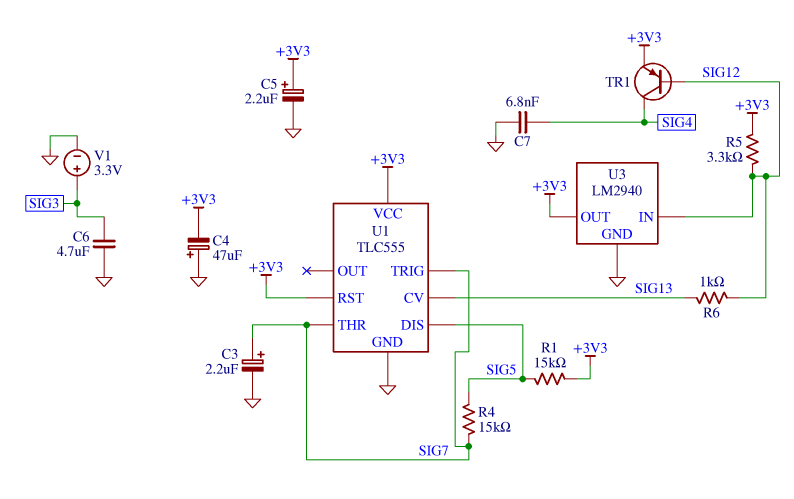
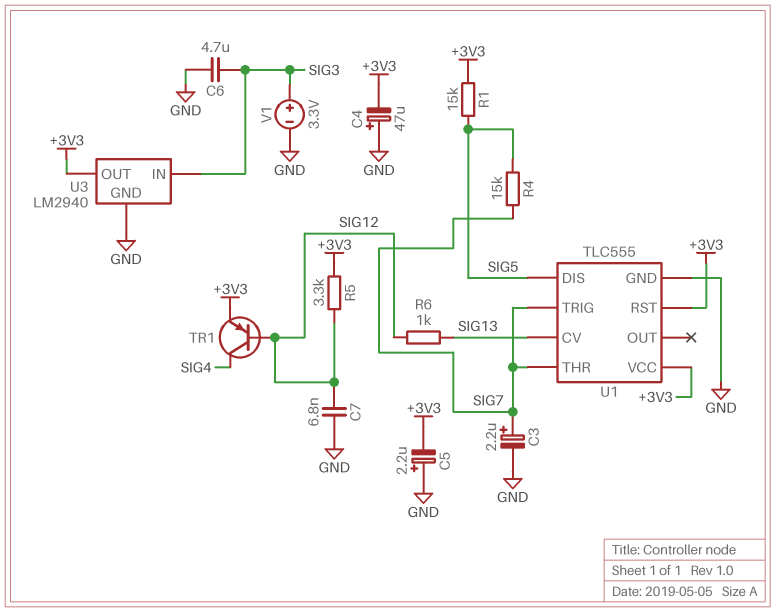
C5: 2.2uF (plus +3V3, minus GND) -> 2.2uF (plus GND, minus +3V3)
C7: 6.8nF (GND, SIG4) -> 6.8nF (GND, SIG12)
U3 pin IN: SIG12 -> SIG3

